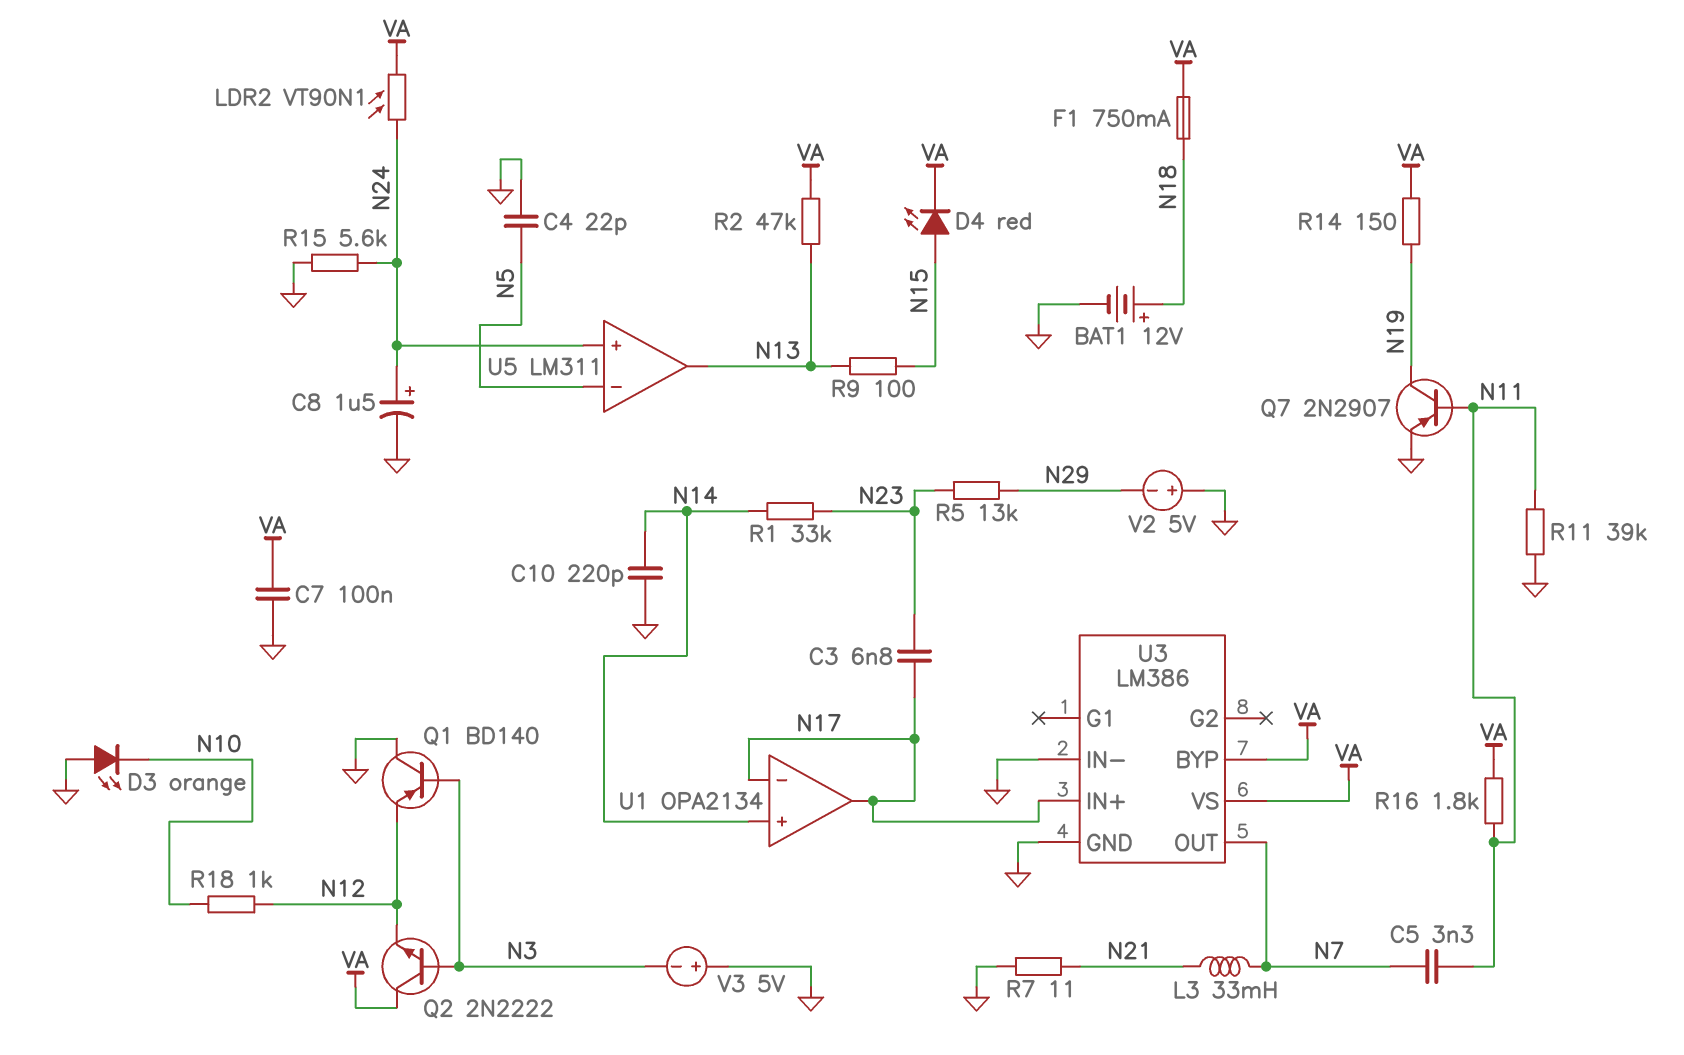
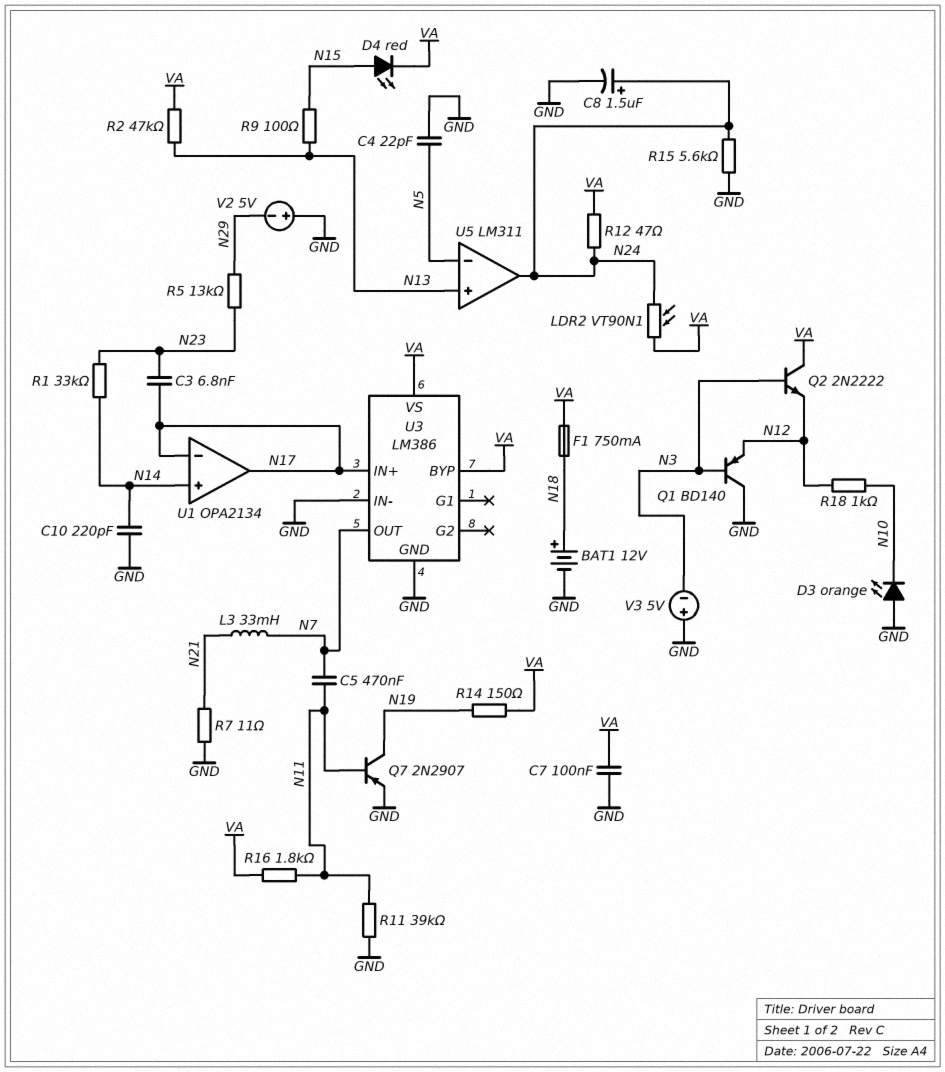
C5: 3.3nF (N7, N11) -> 470nF (N7, N11)
R12: none -> 47 (N24, VA)
U5 pin in+: N24 -> N13
U5 pin out: N13 -> N24

